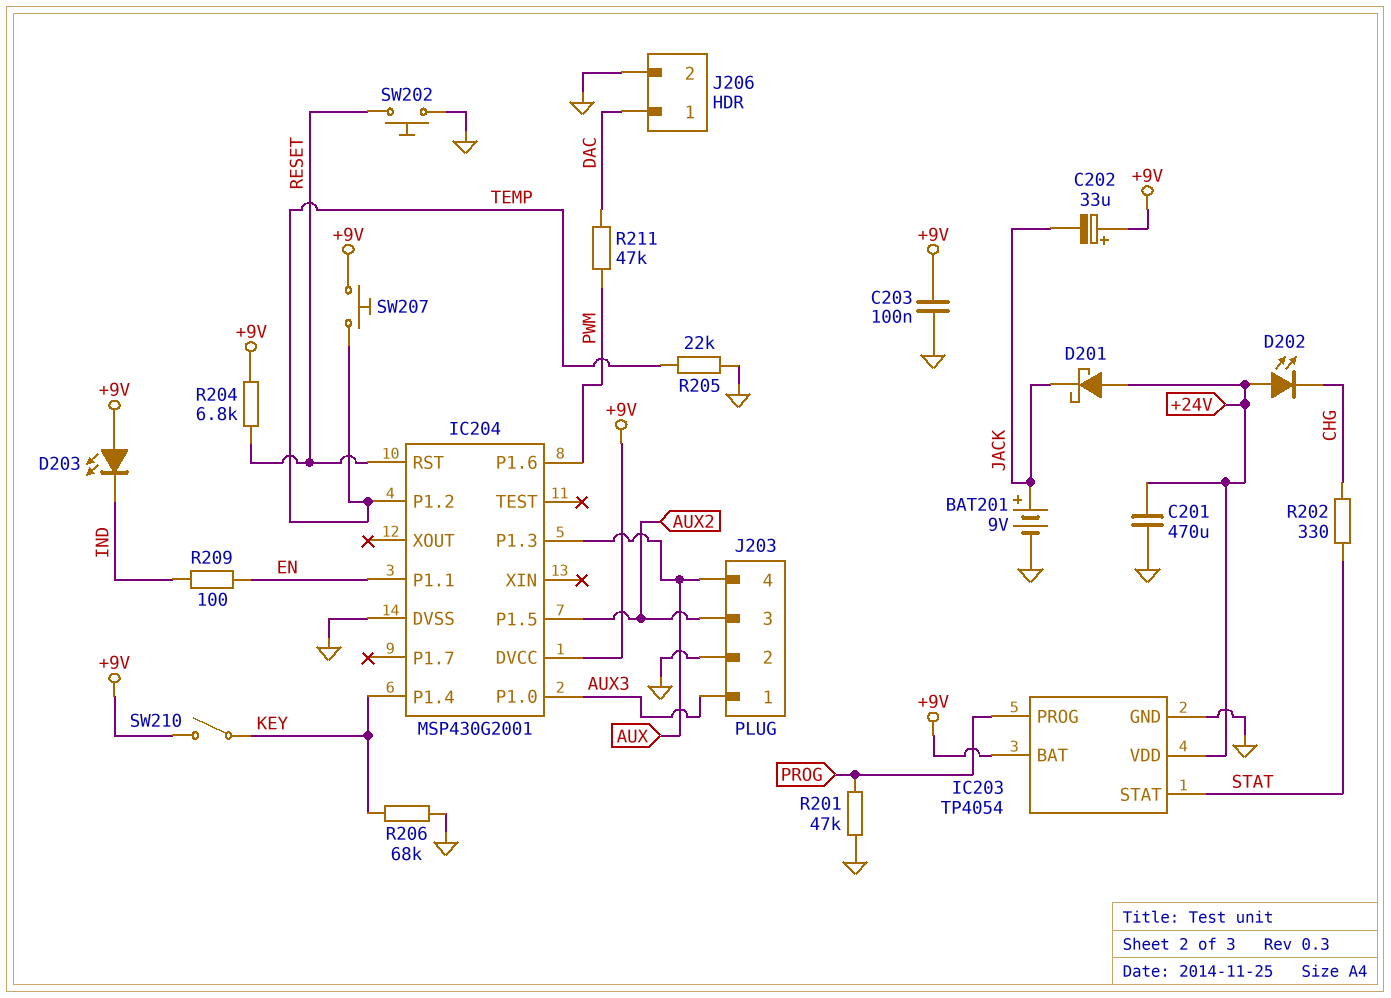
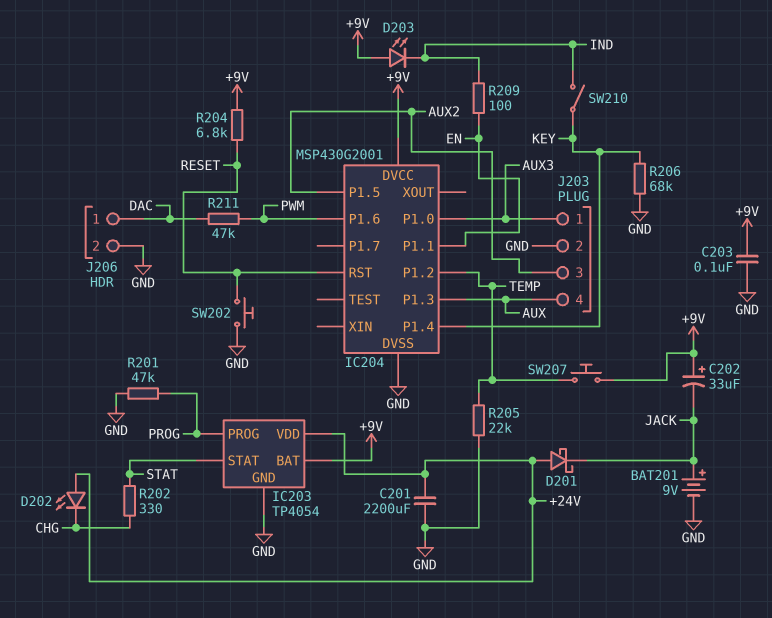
C201: 470uF (+24V, GND) -> 2200uF (+24V, GND)
SW210: switch (+9V, KEY) -> switch (IND, KEY)

